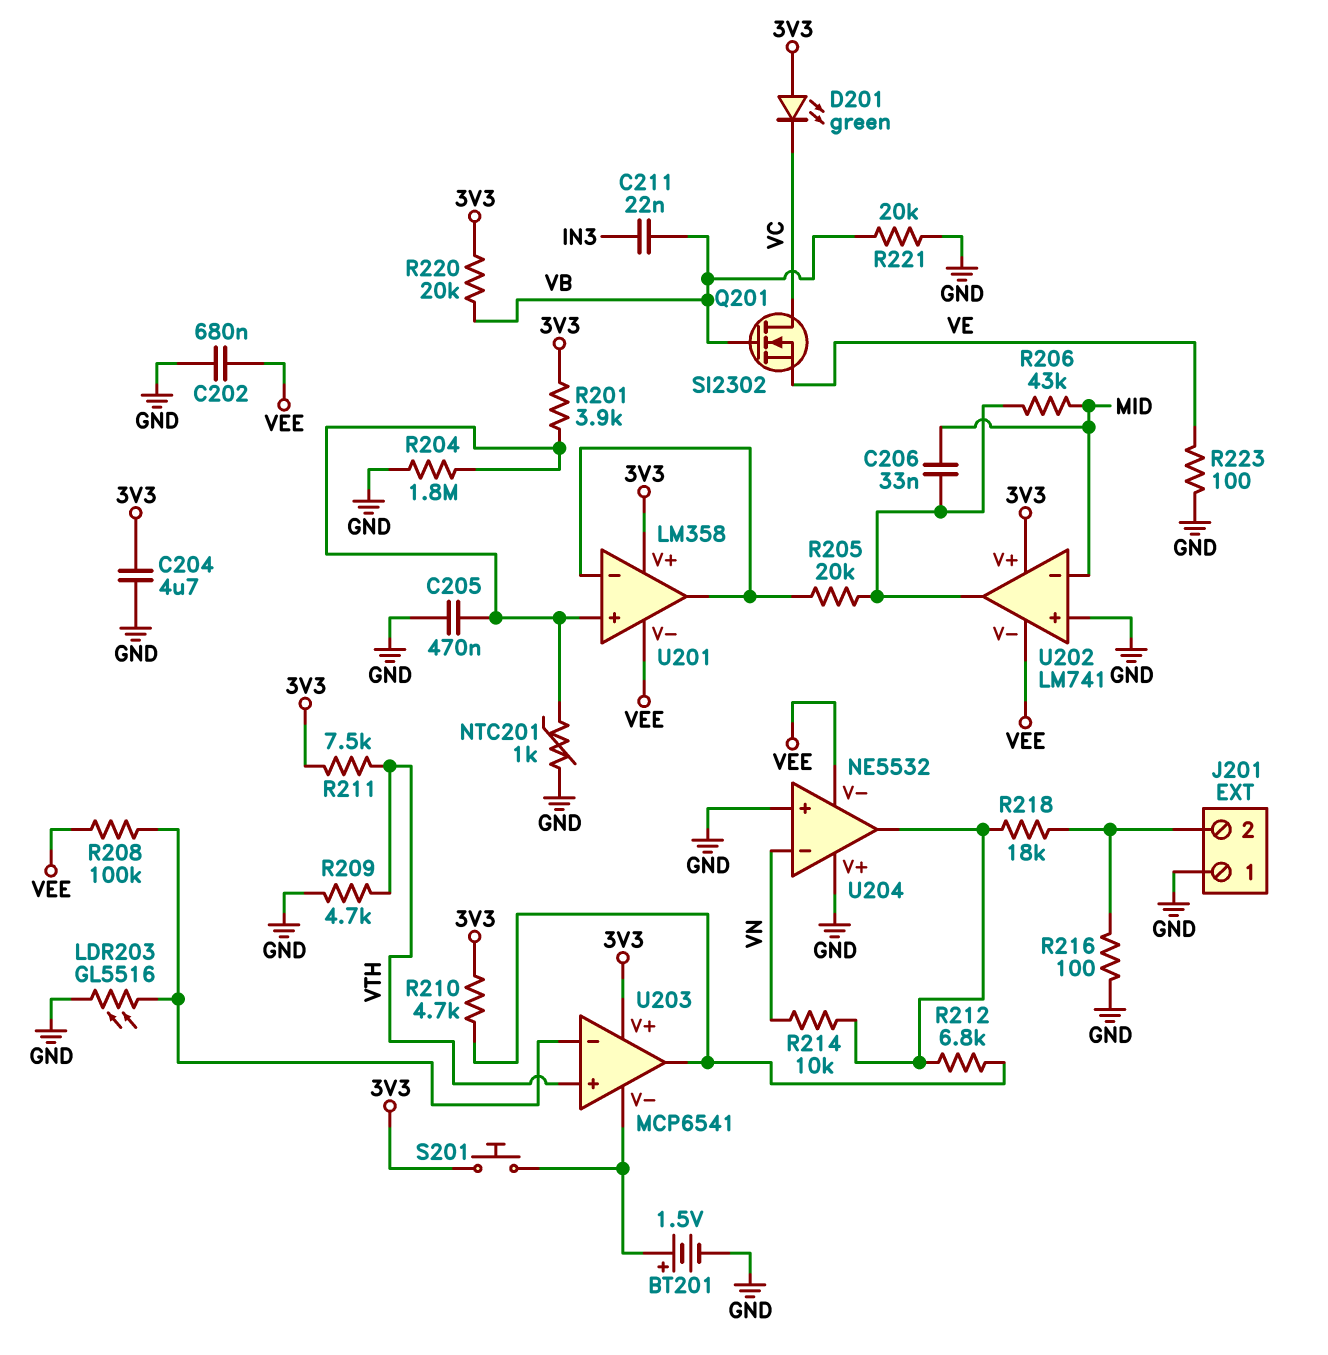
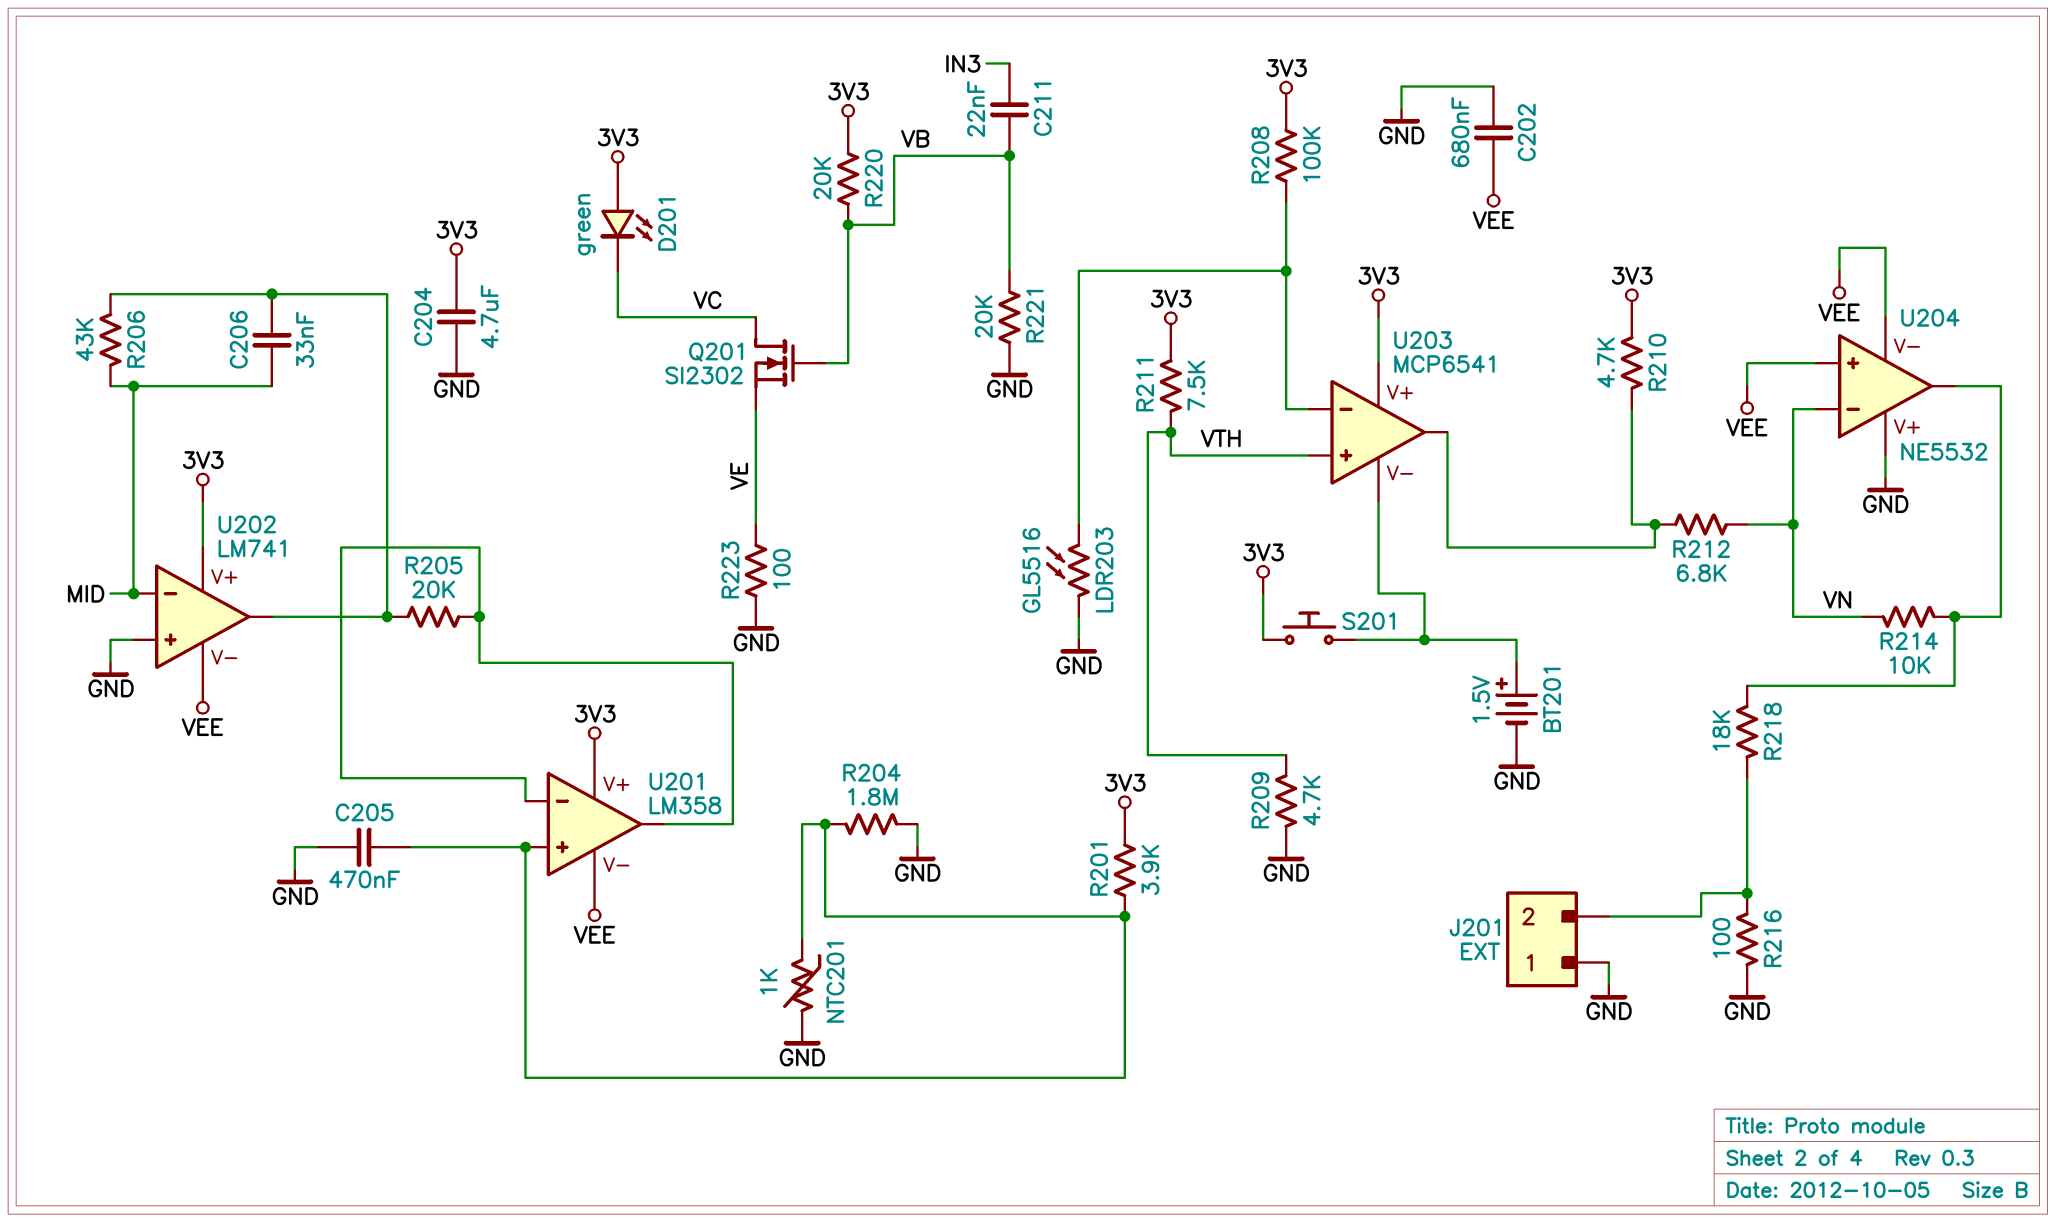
R208: 100k (U203/in-, VEE) -> 100k (3V3, U203/in-)
R212: 6.8k (U203/out, U204/out) -> 6.8k (U203/out, VN)
U204 pin in+: GND -> VEE

